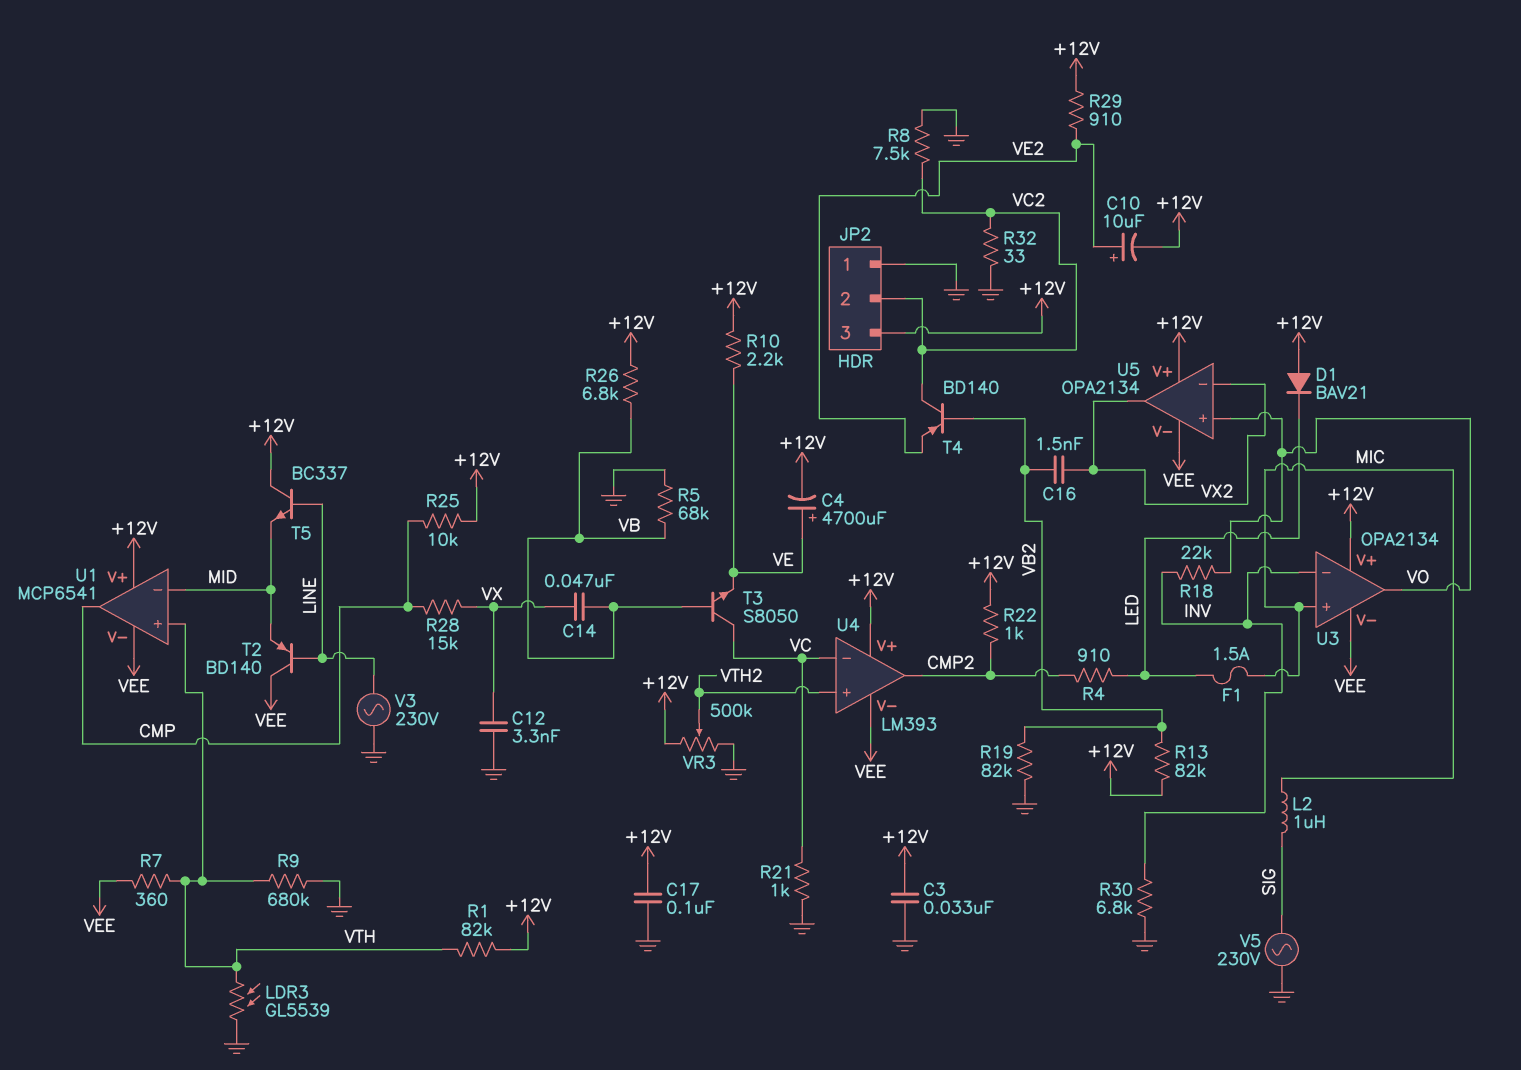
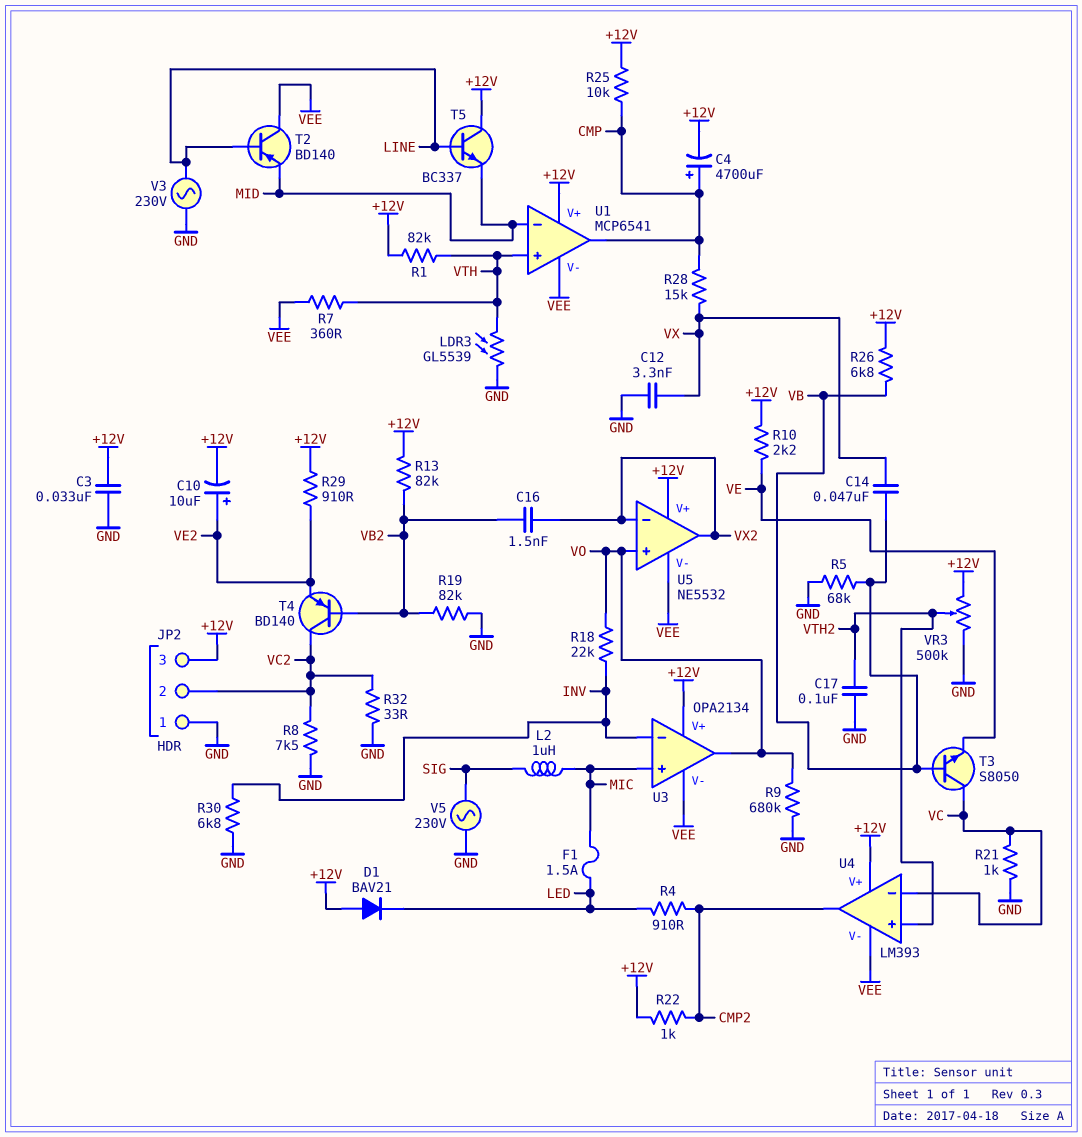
C4: 4700uF (plus VE, minus +12V) -> 4700uF (plus CMP, minus +12V)
C17: 100nF (+12V, GND) -> 100nF (GND, VTH2)
R9: 680k (GND, VTH) -> 680k (GND, VO)
U5: OPA2134 -> NE5532

